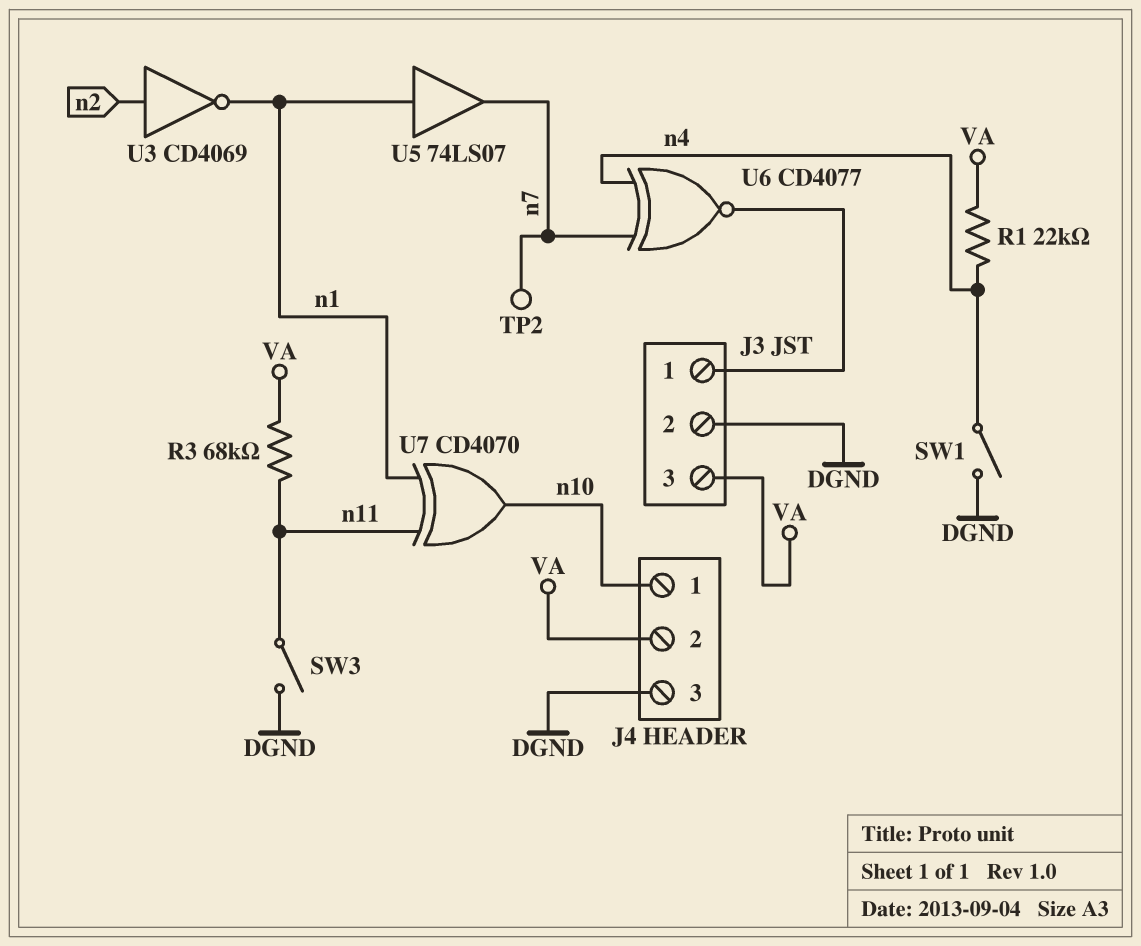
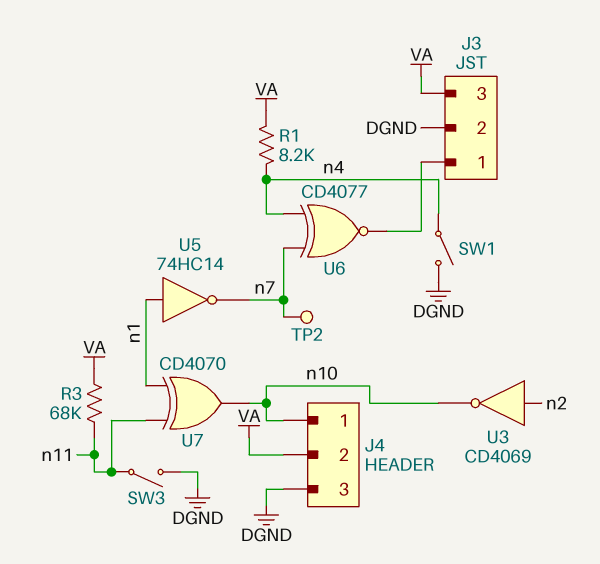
R1: 22k (VA, n4) -> 8.2k (VA, n4)
U3: NOT CD4069 (in n2, out n1) -> NOT CD4069 (in n2, out n10)
U5: buffer 74LS07 (in n1, out n7) -> NOT 74HC14 (in n1, out n7)

